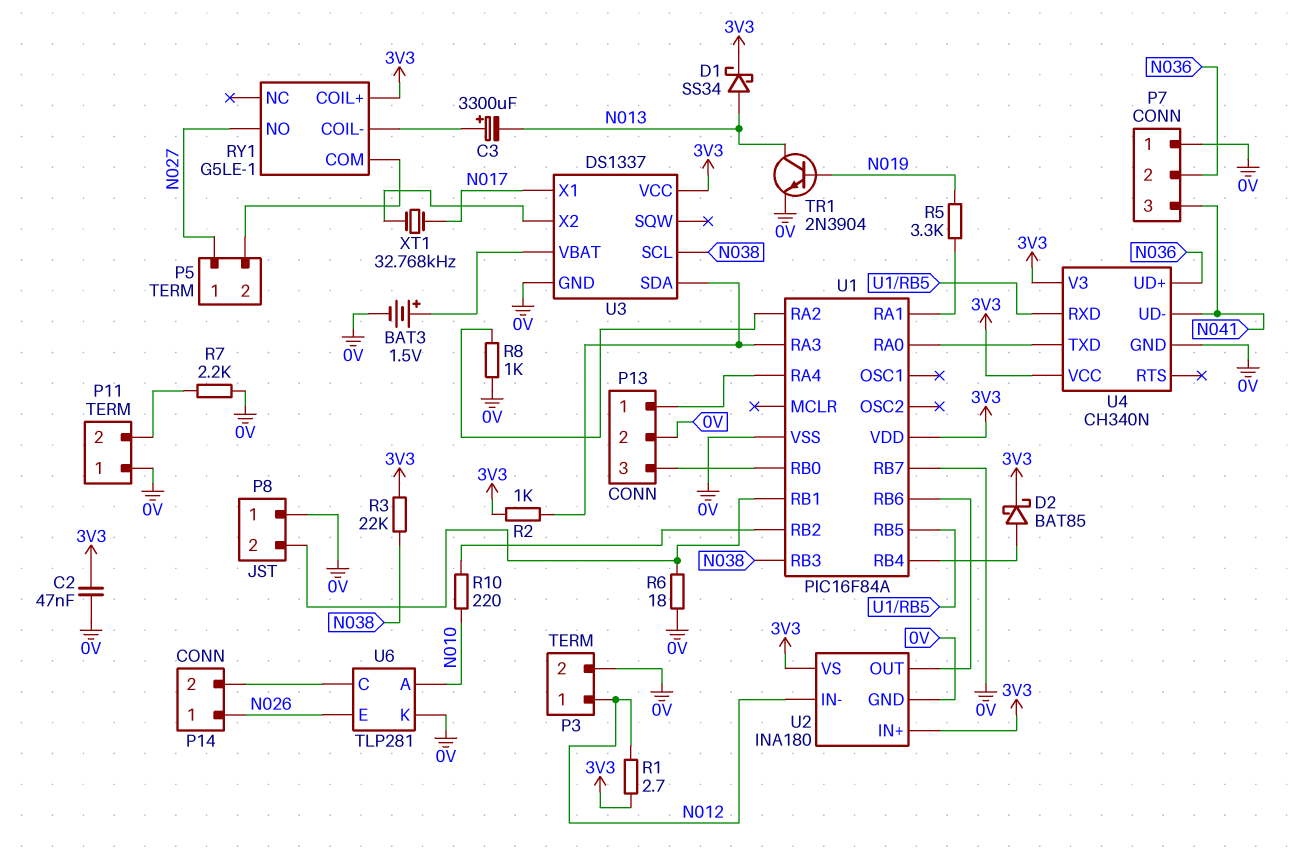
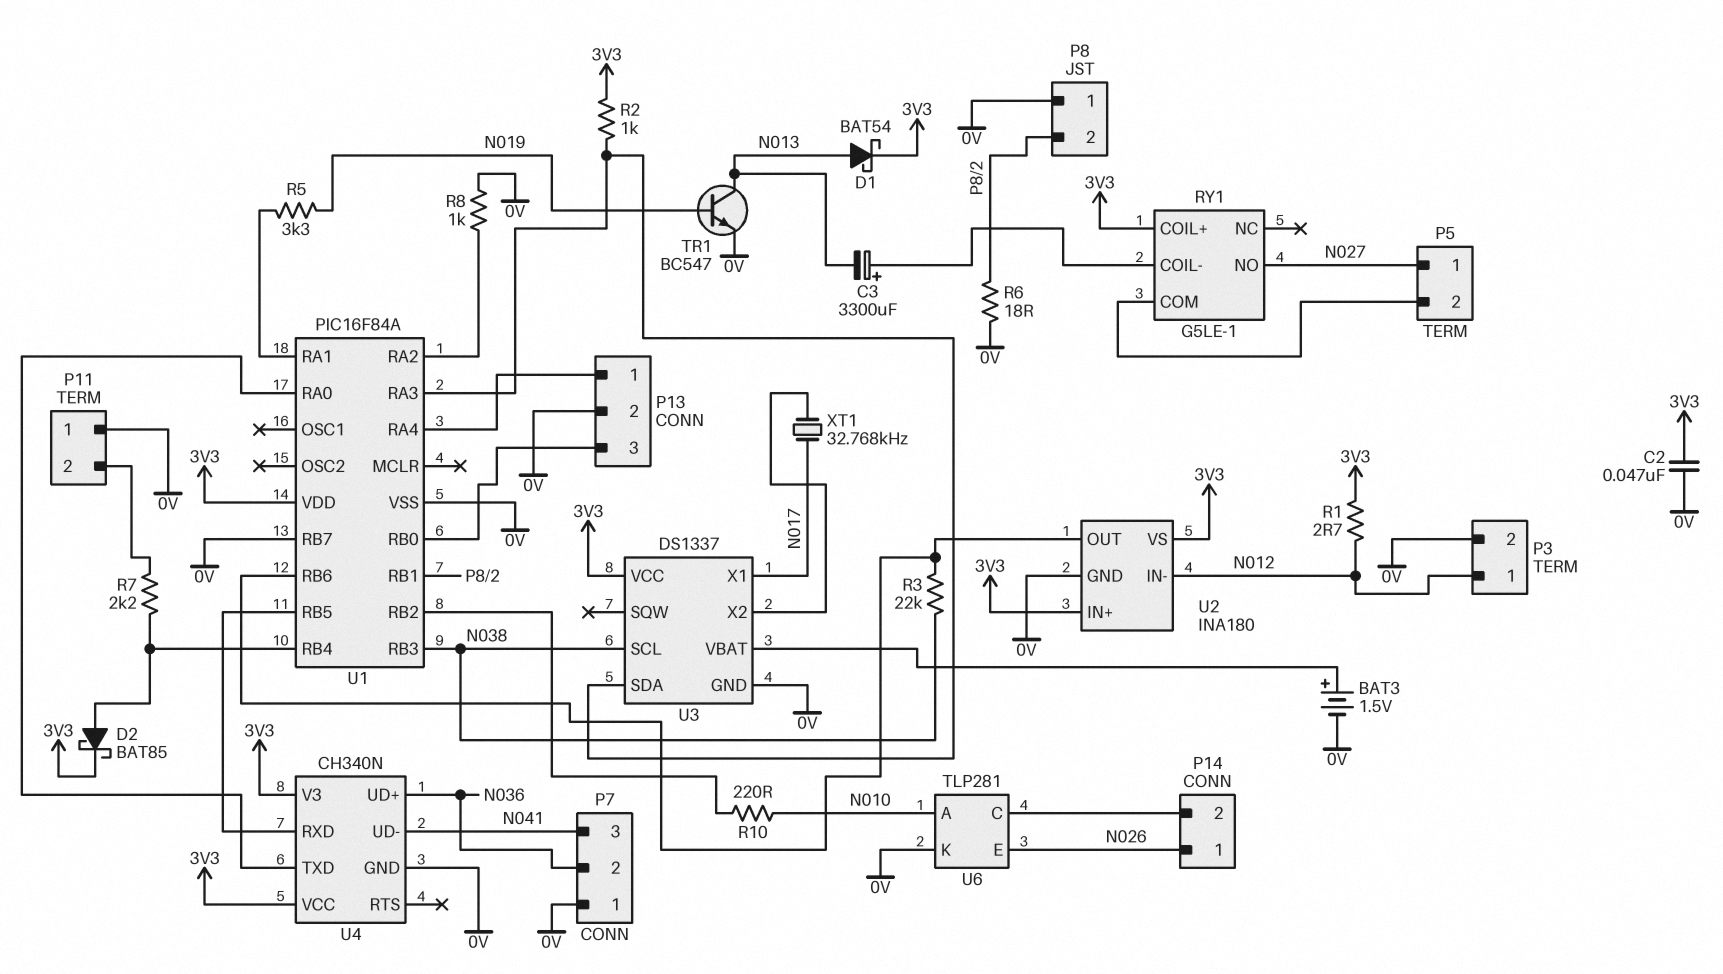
D1: schottky SS34 (A N013, K 3V3) -> schottky BAT54 (A N013, K 3V3)
R3: 22k (3V3, N038) -> 22k (N038, U1/RB6)
R7: 2.2k (0V, P11/2) -> 2.2k (P11/2, U1/RB4)
TR1: NPN 2N3904 (B N019, C N013, E 0V) -> NPN BC547 (B N019, C N013, E 0V)

